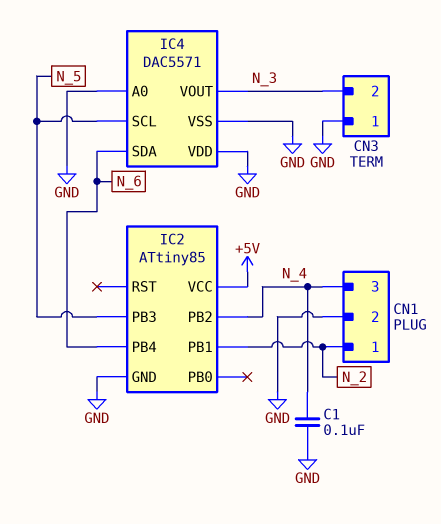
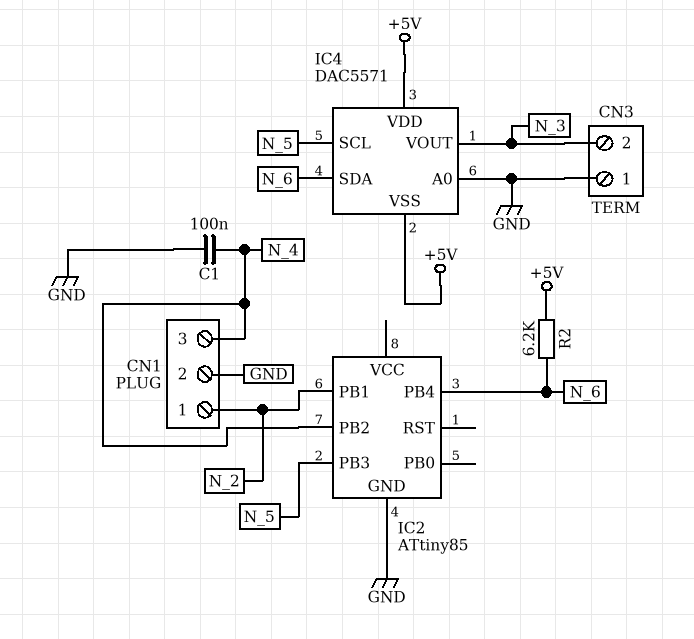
IC2 pin VCC: +5V -> none
IC4 pin VDD: GND -> +5V
IC4 pin VSS: GND -> +5V
R2: none -> 6.2k (+5V, N_6)

